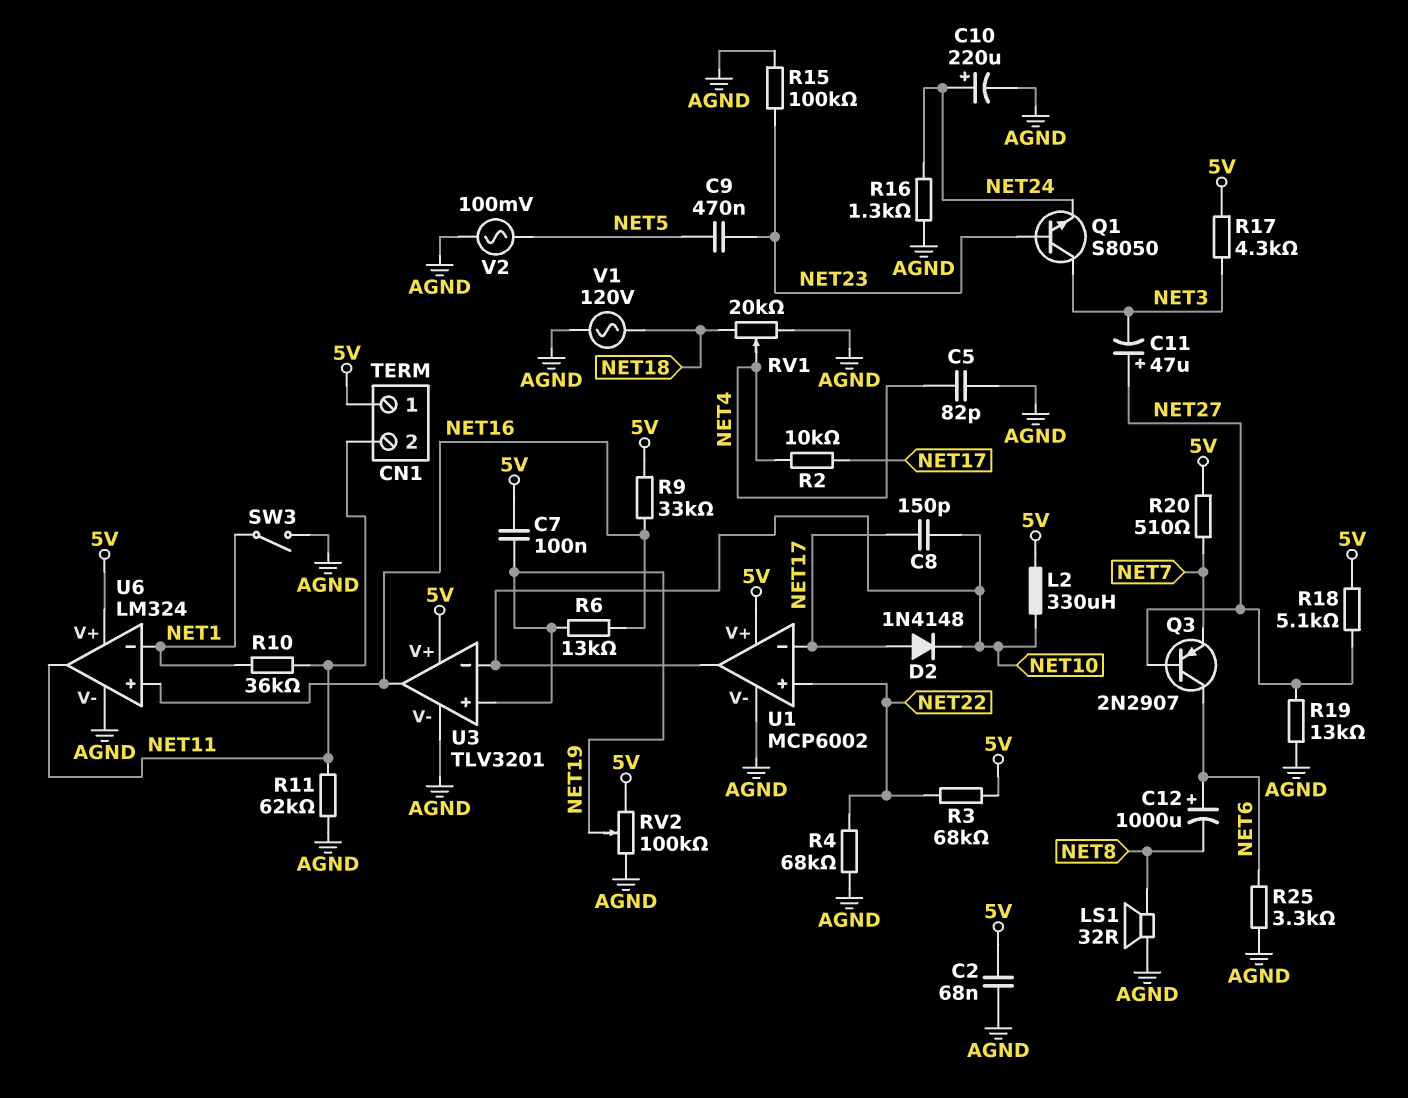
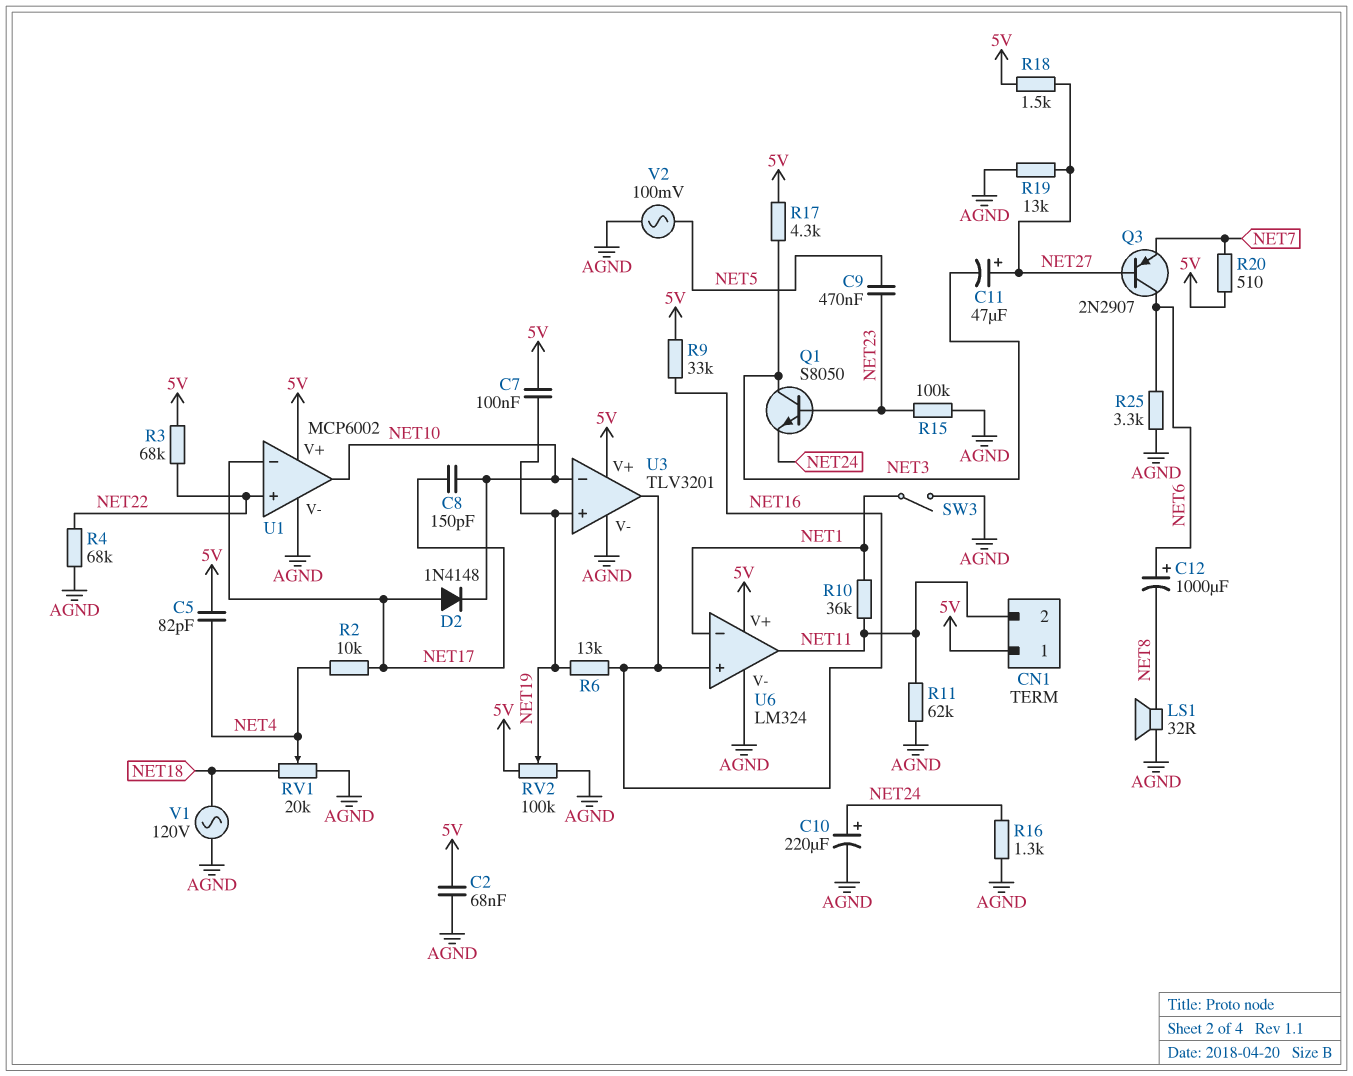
C5: 82pF (AGND, NET4) -> 82pF (5V, NET4)
L2: 330uH (5V, NET10) -> none
R18: 5.1k (5V, NET27) -> 1.5k (5V, NET27)

